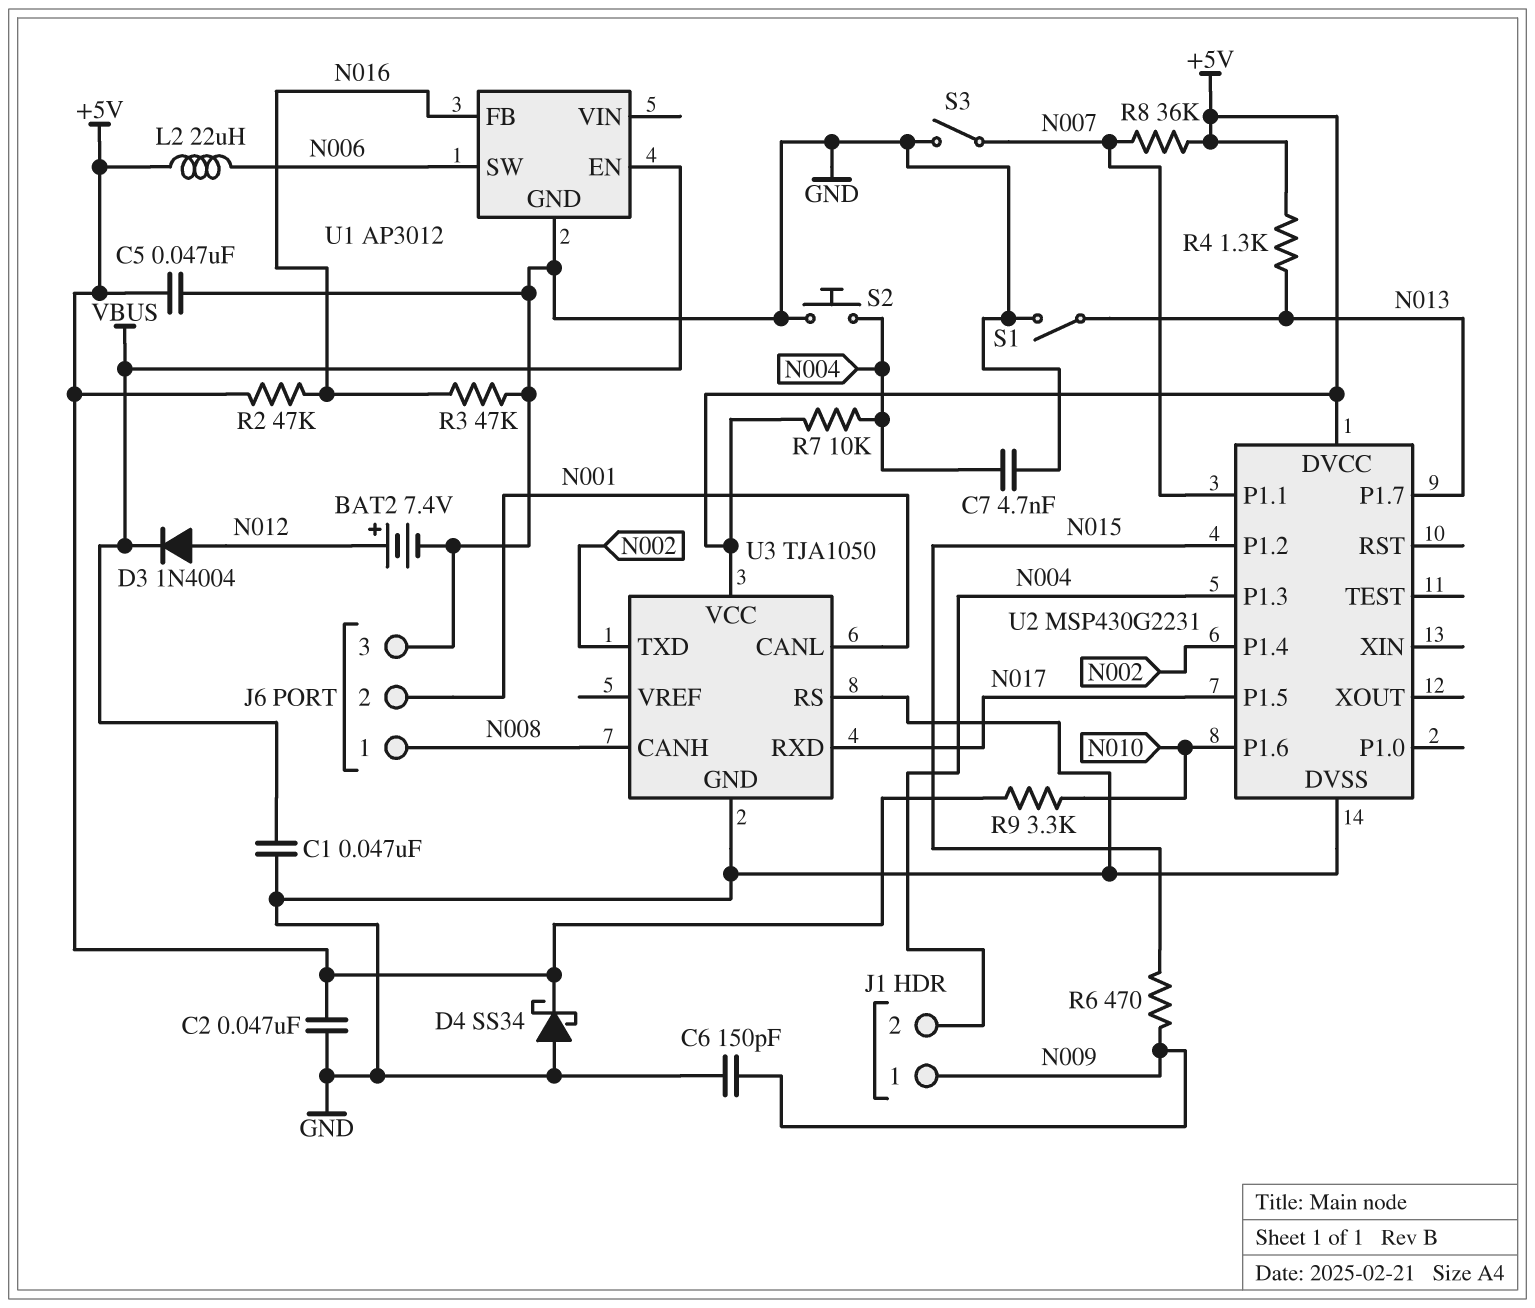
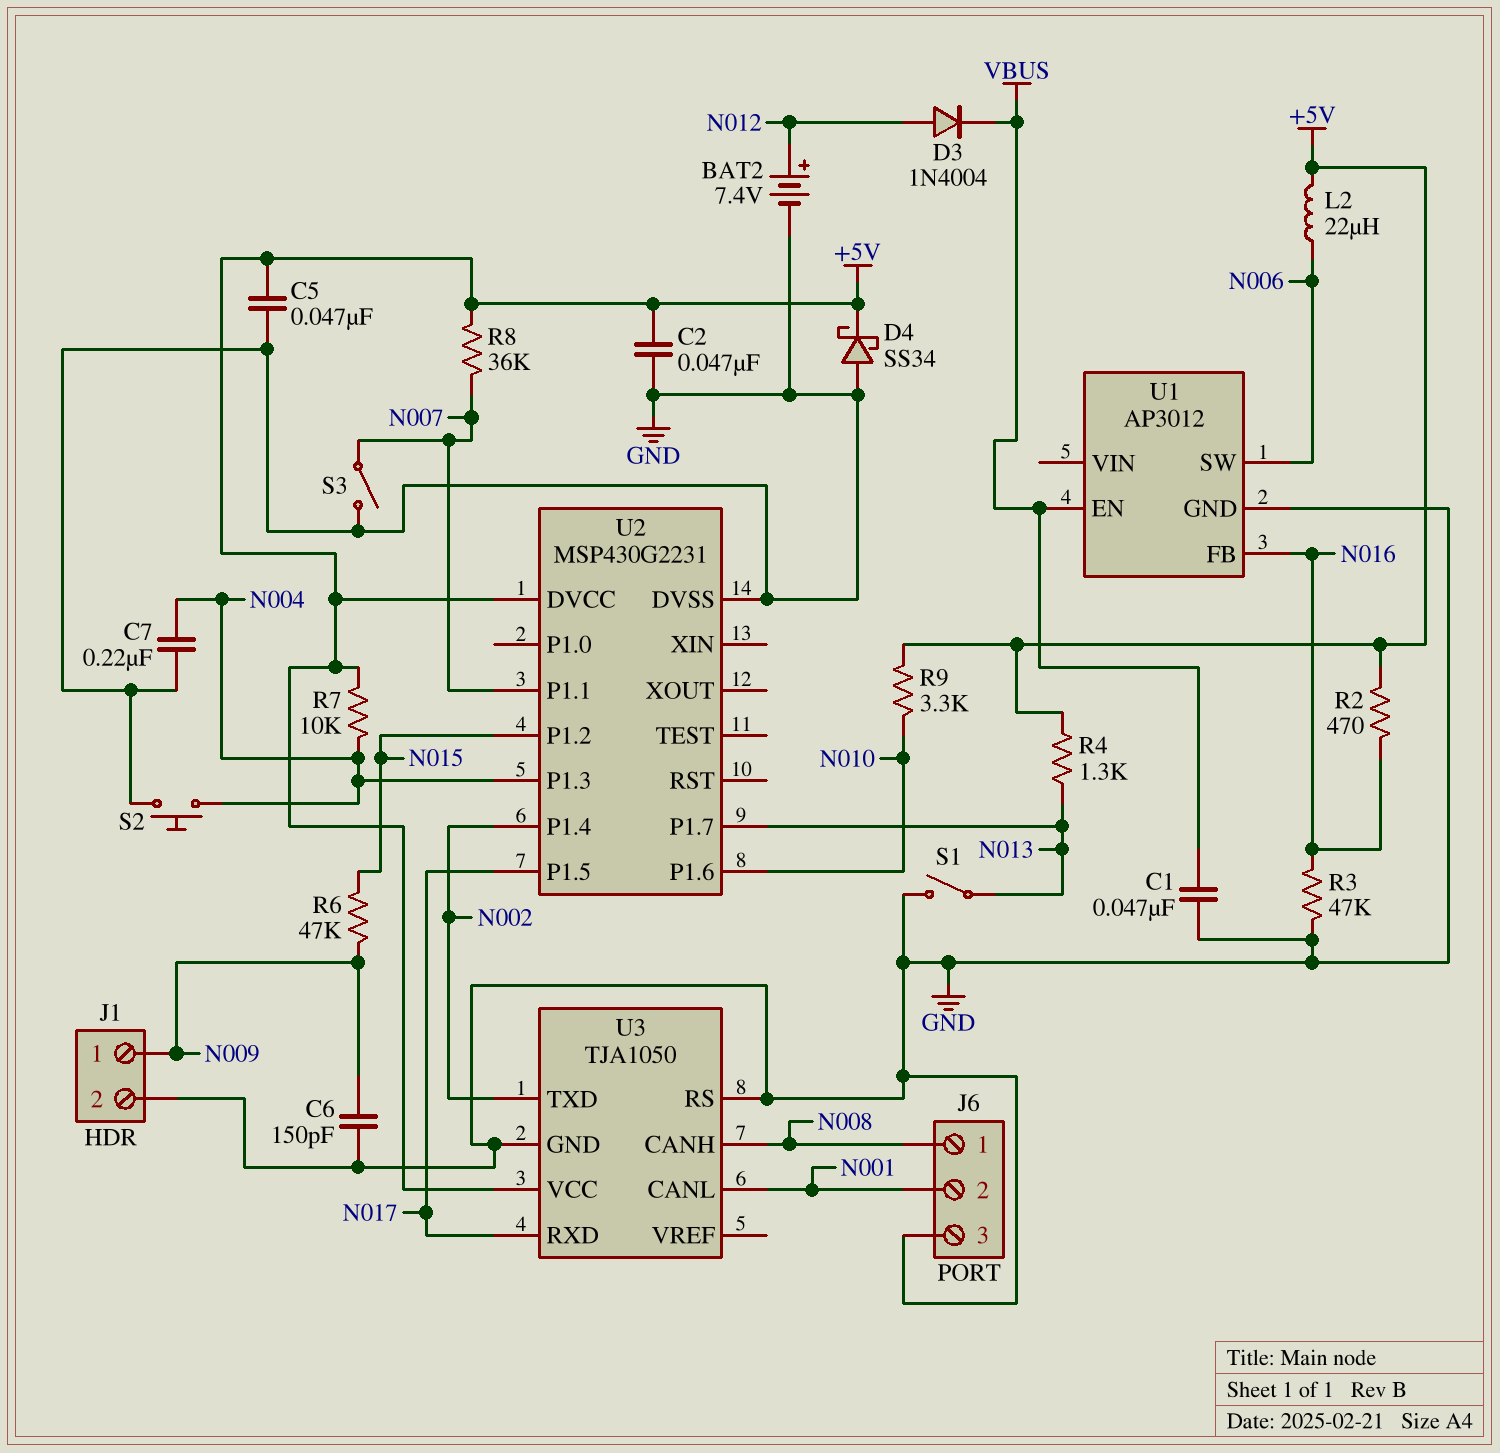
C7: 4.7nF (GND, N004) -> 220nF (GND, N004)
J1 pin 2: N004 -> GND
R2: 47k (+5V, N016) -> 470 (+5V, N016)
R6: 470 (N009, N015) -> 47k (N009, N015)

